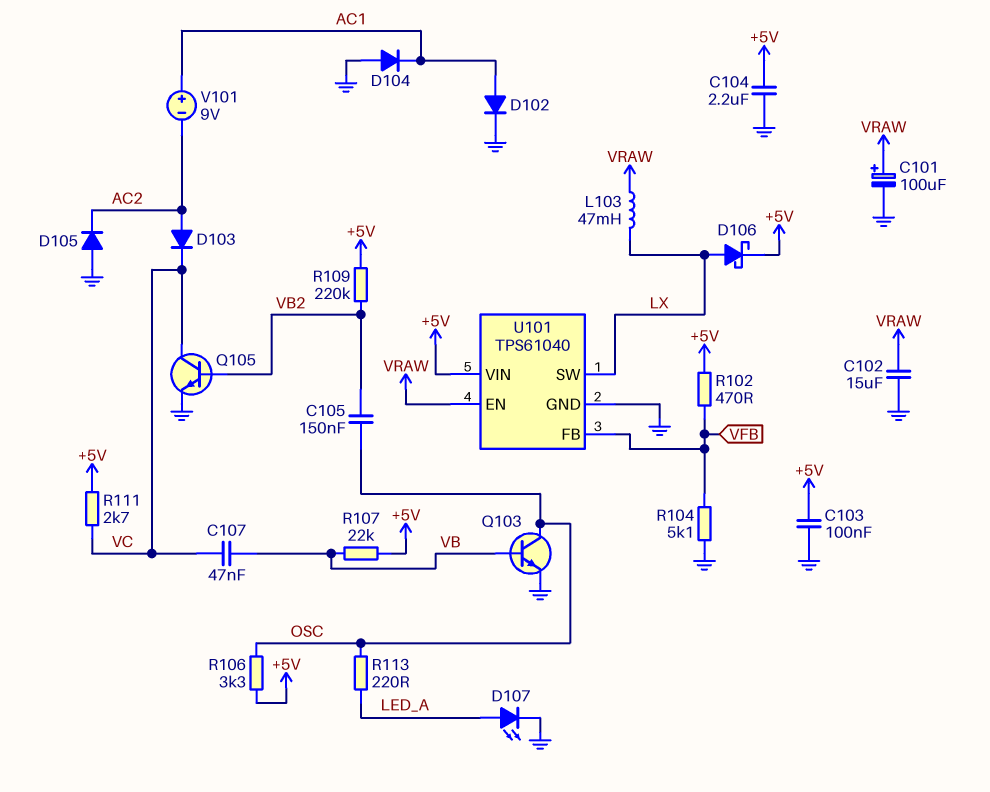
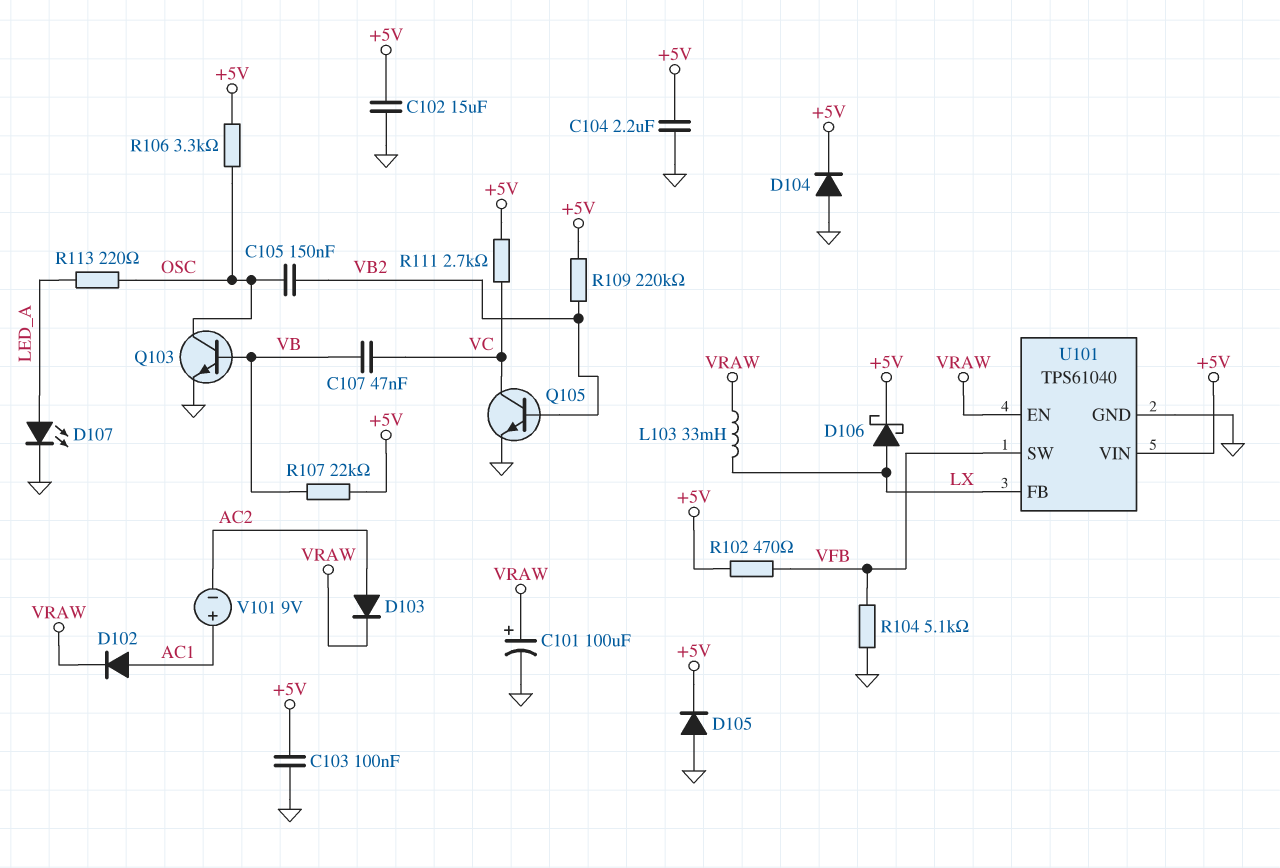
C102: 15uF (GND, VRAW) -> 15uF (+5V, GND)
D102: diode (A AC1, K GND) -> diode (A AC1, K VRAW)
D103: diode (A AC2, K VC) -> diode (A AC2, K VRAW)
D104: diode (A GND, K AC1) -> diode (A GND, K +5V)
D105: diode (A GND, K AC2) -> diode (A GND, K +5V)
L103: 47mH (LX, VRAW) -> 33mH (LX, VRAW)
U101 pin FB: VFB -> LX
U101 pin SW: LX -> VFB

